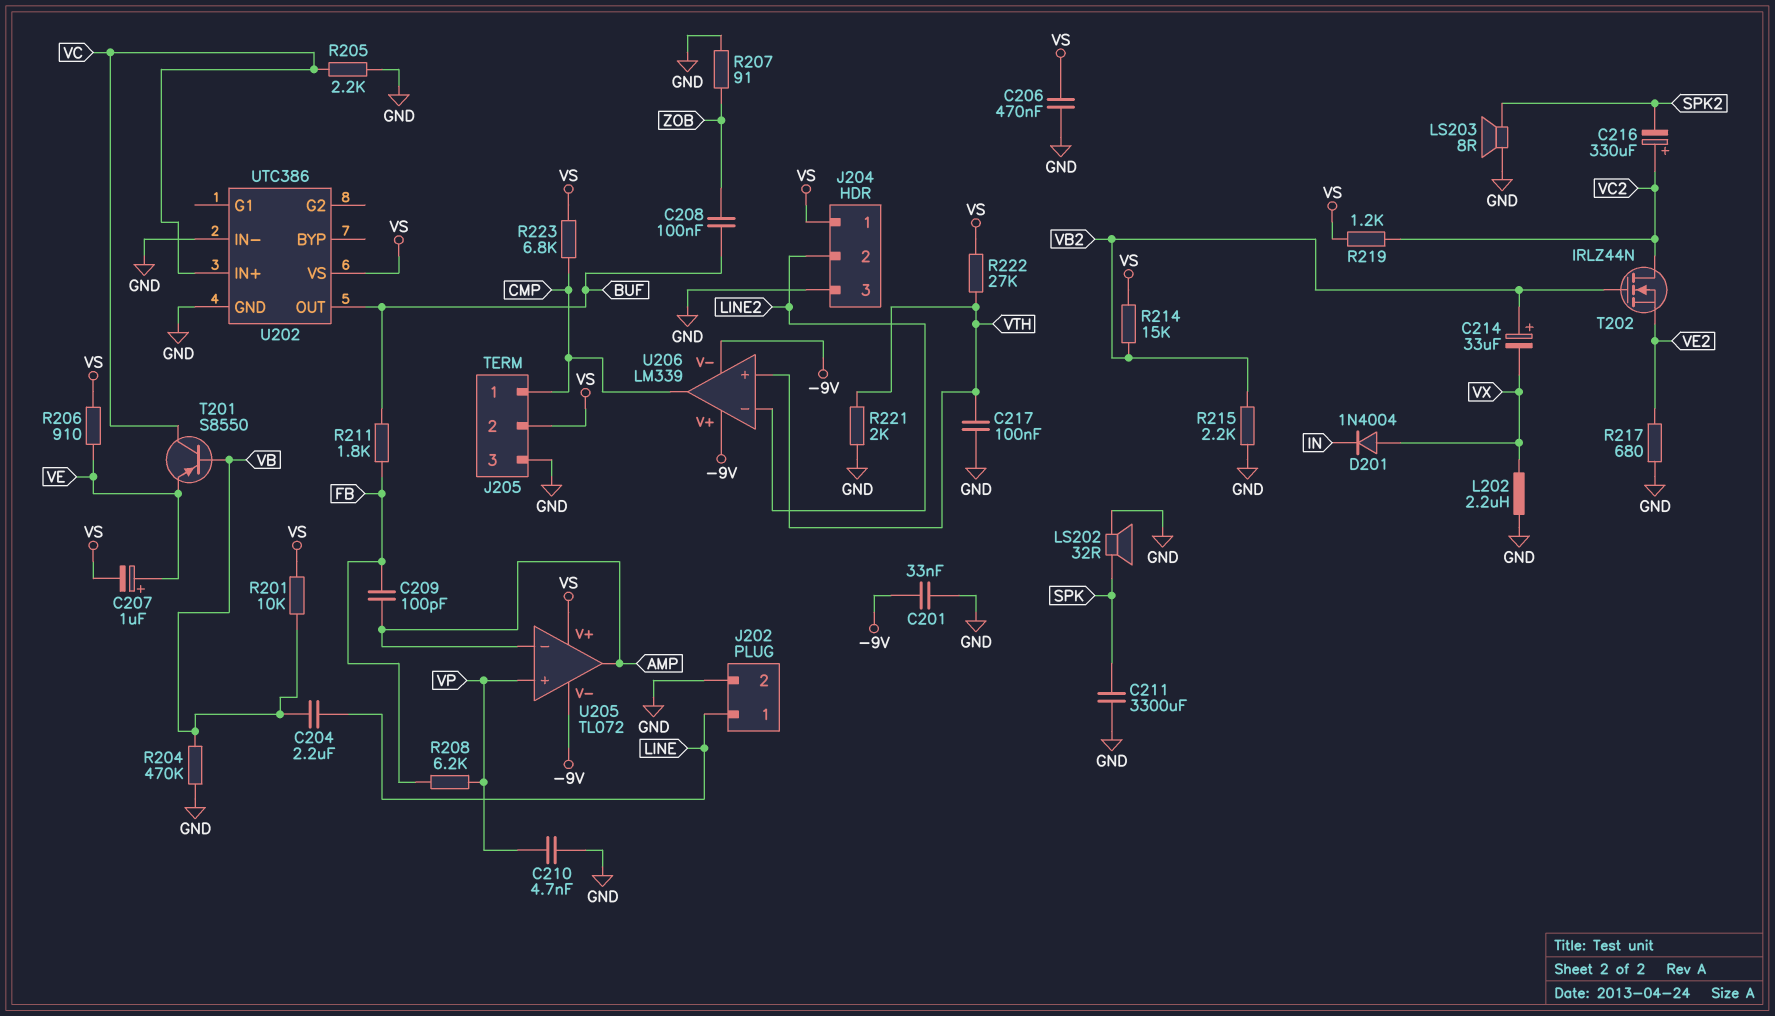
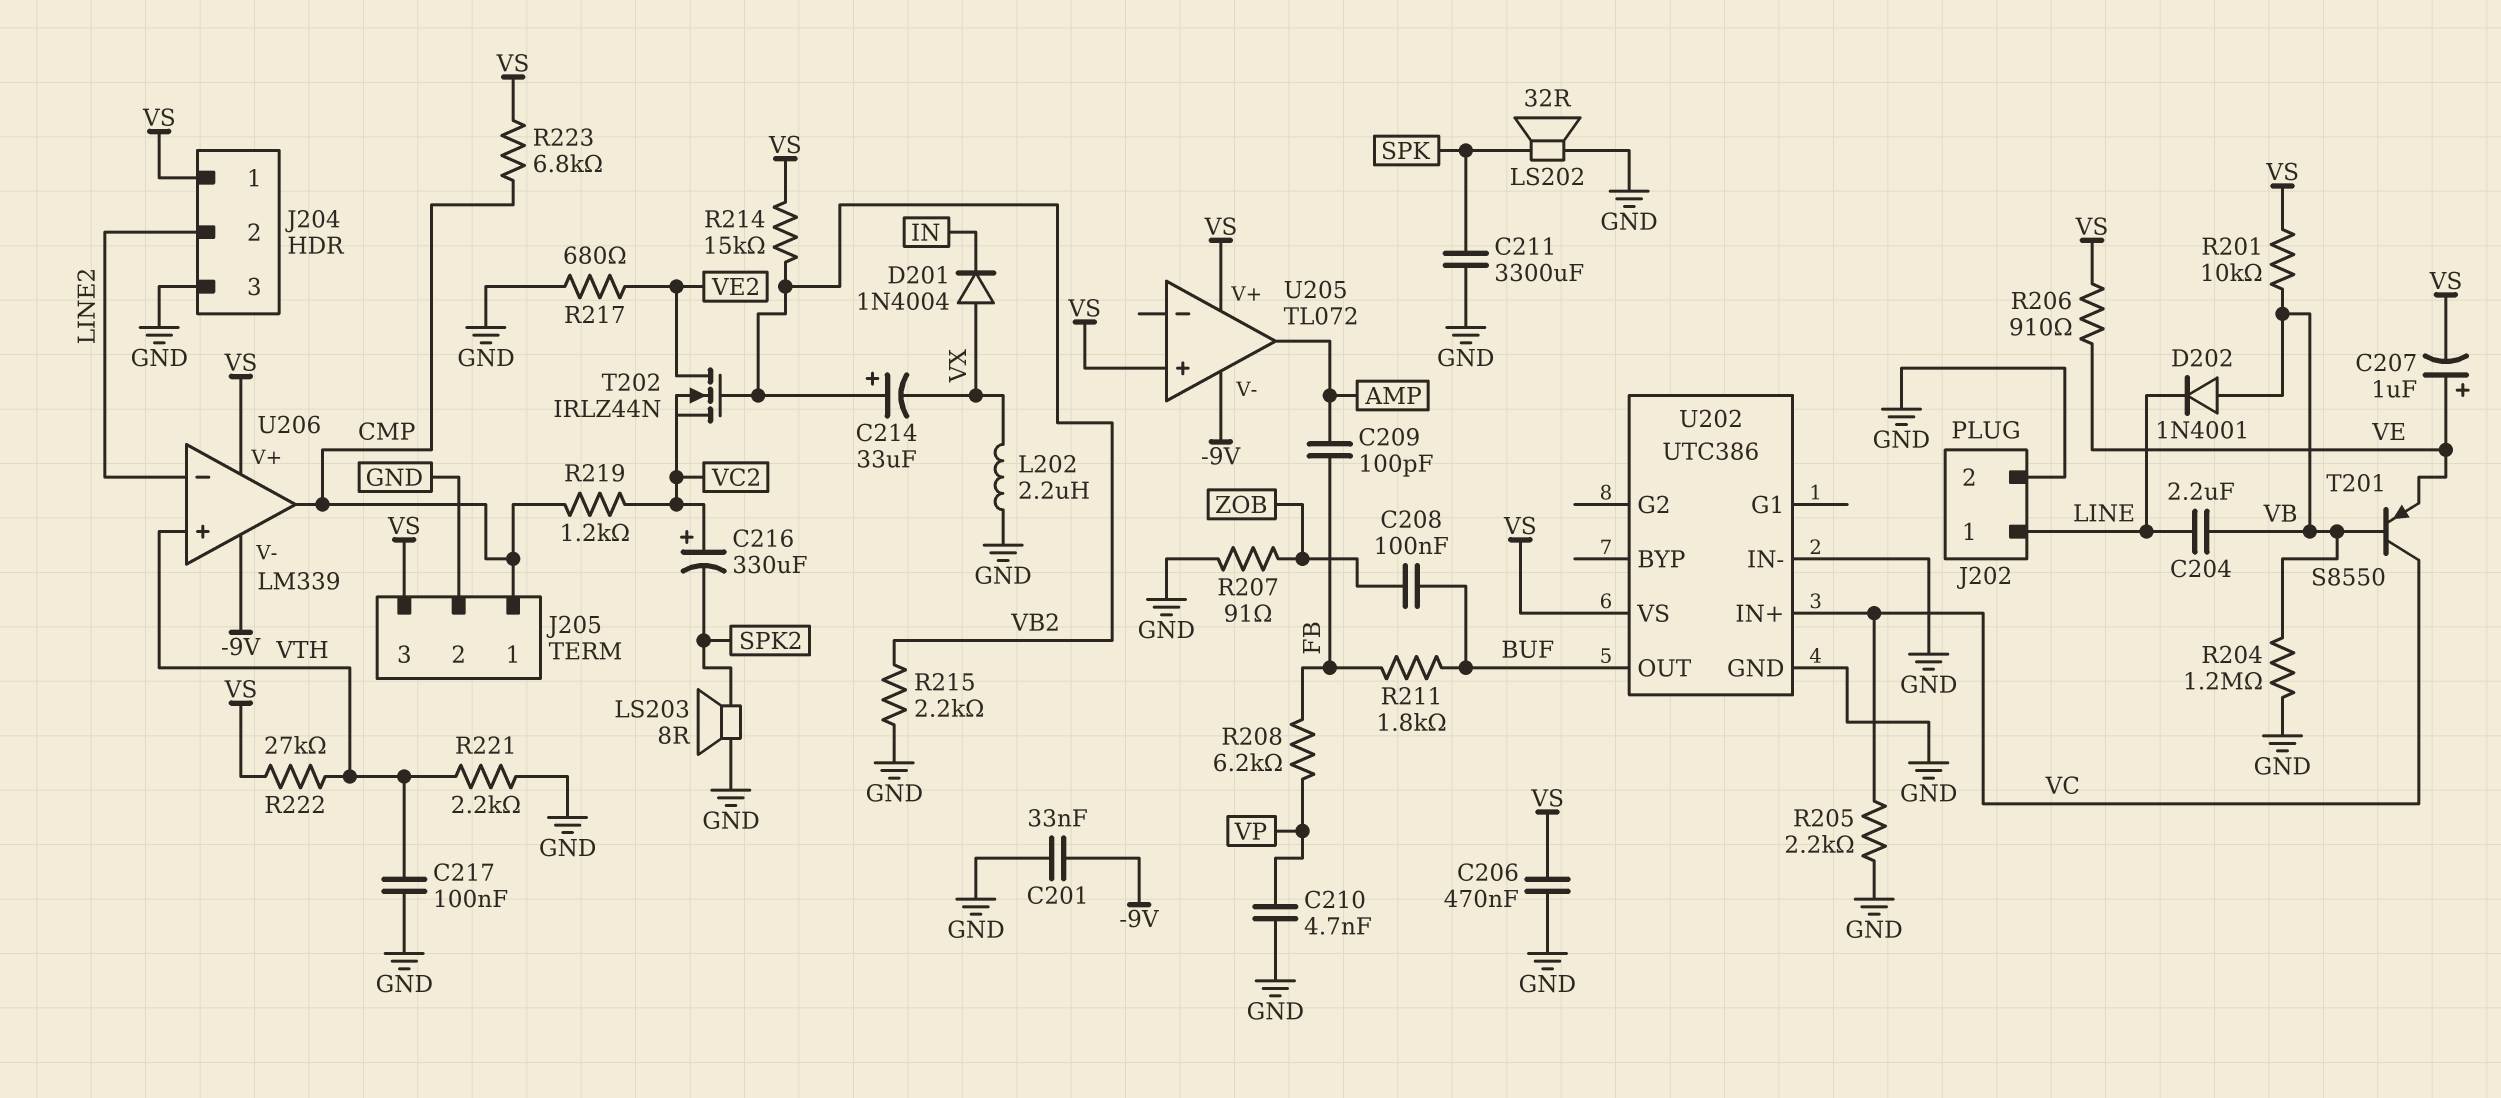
D202: none -> diode 1N4001 (A VB, K LINE)
J205 pin 2: VS -> GND
J205 pin 3: GND -> VS
R204: 470k (GND, VB) -> 1.2M (GND, VB)
R219: 1.2k (VC2, VS) -> 1.2k (CMP, VC2)
R221: 2k (GND, VTH) -> 2.2k (GND, VTH)
T202: NMOS IRLZ44N (G VB2, D VC2, S VE2) -> NMOS IRLZ44N (G VB2, D VE2, S VC2)
U205 pin in+: VP -> VS
U205 pin in-: AMP -> none
U206 pin V+: -9V -> VS

